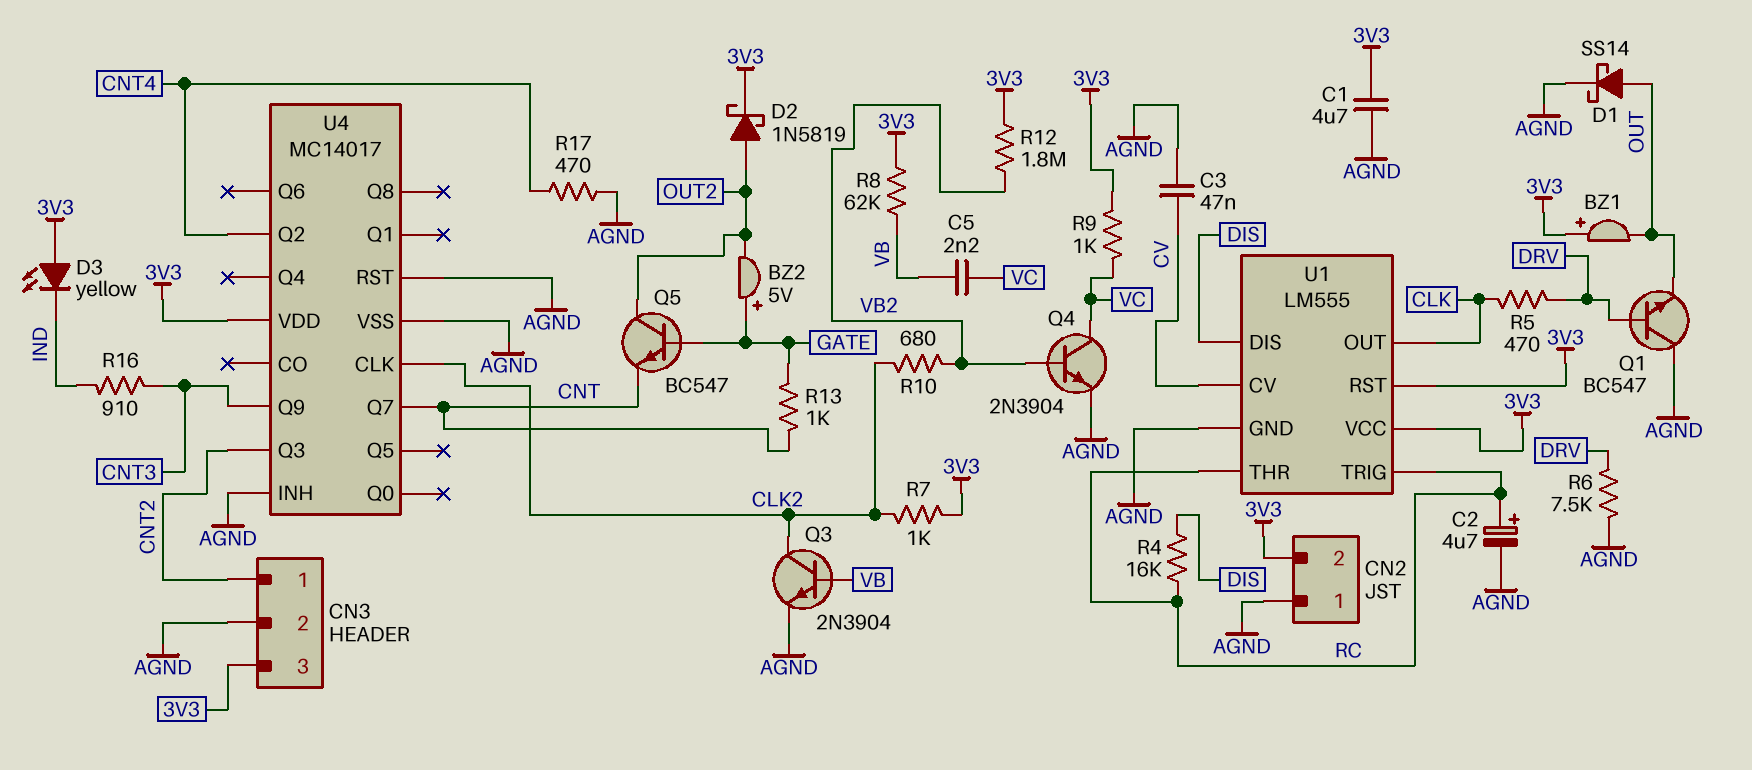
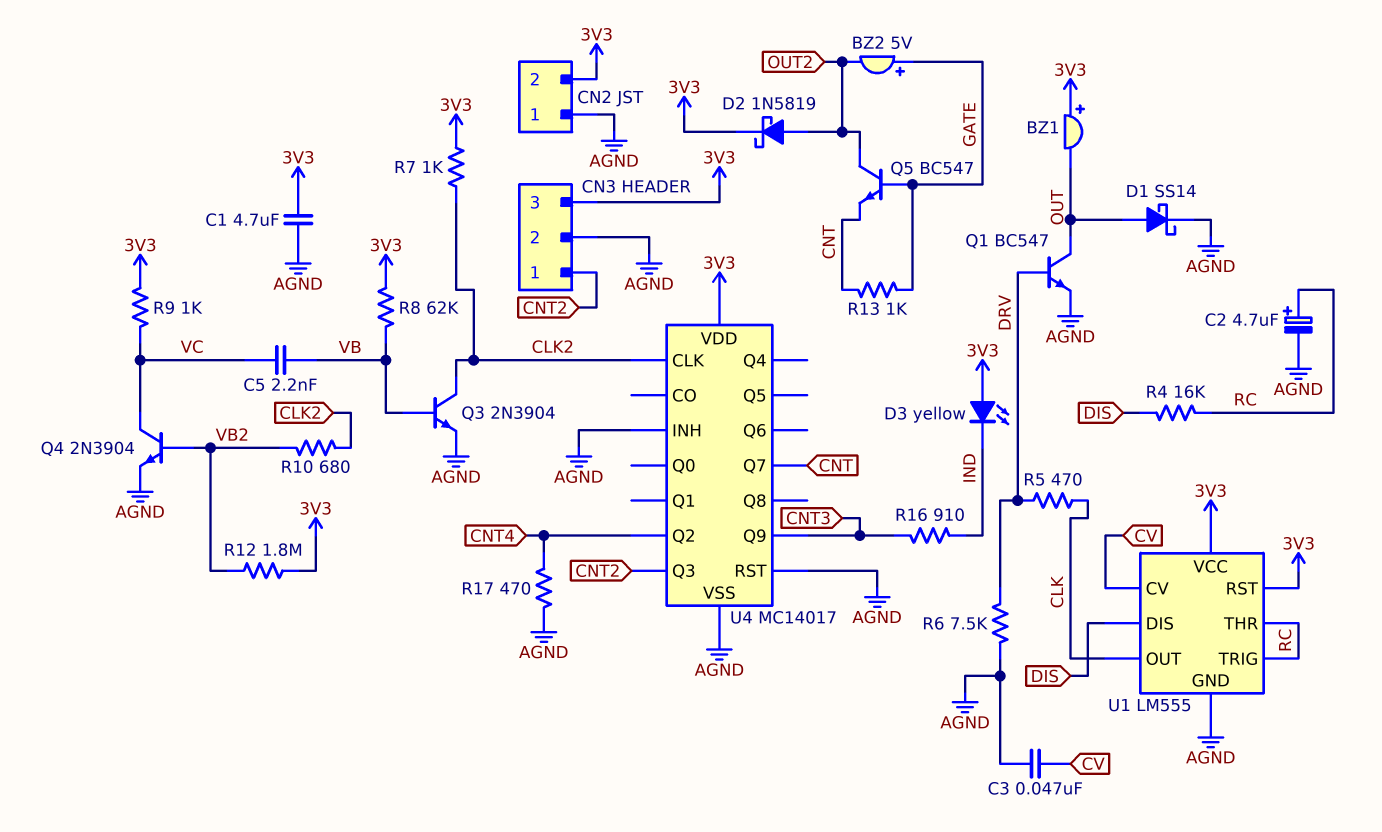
Q1: NPN BC547 (B DRV, C AGND, E OUT) -> NPN BC547 (B DRV, C OUT, E AGND)

